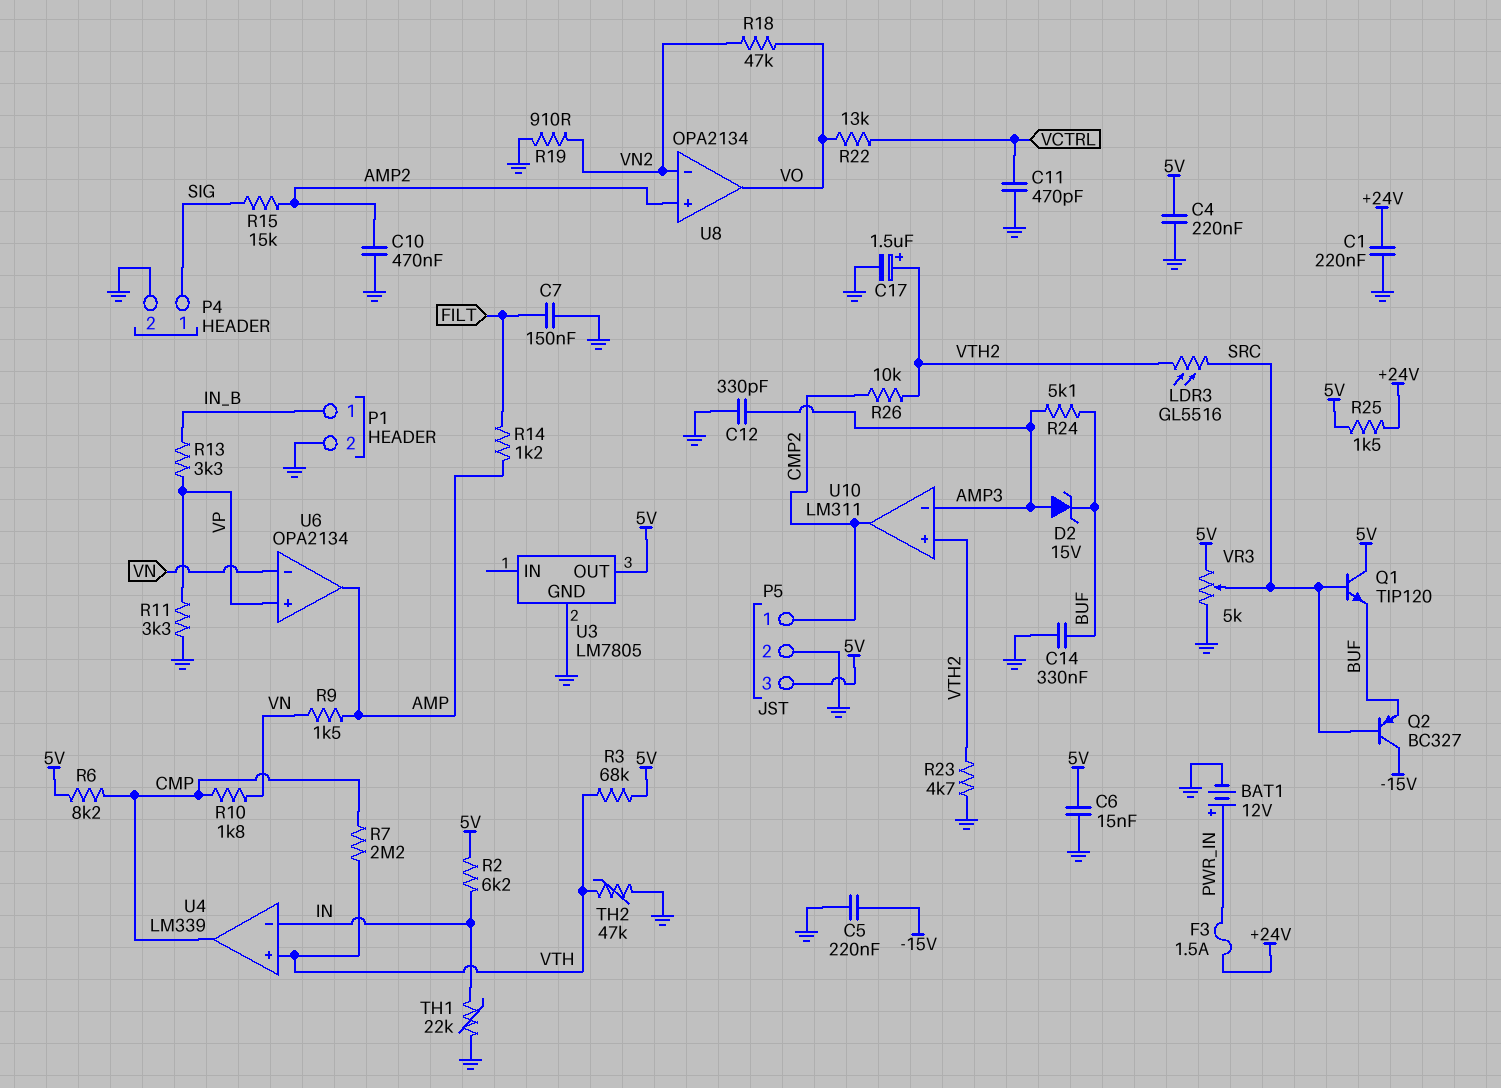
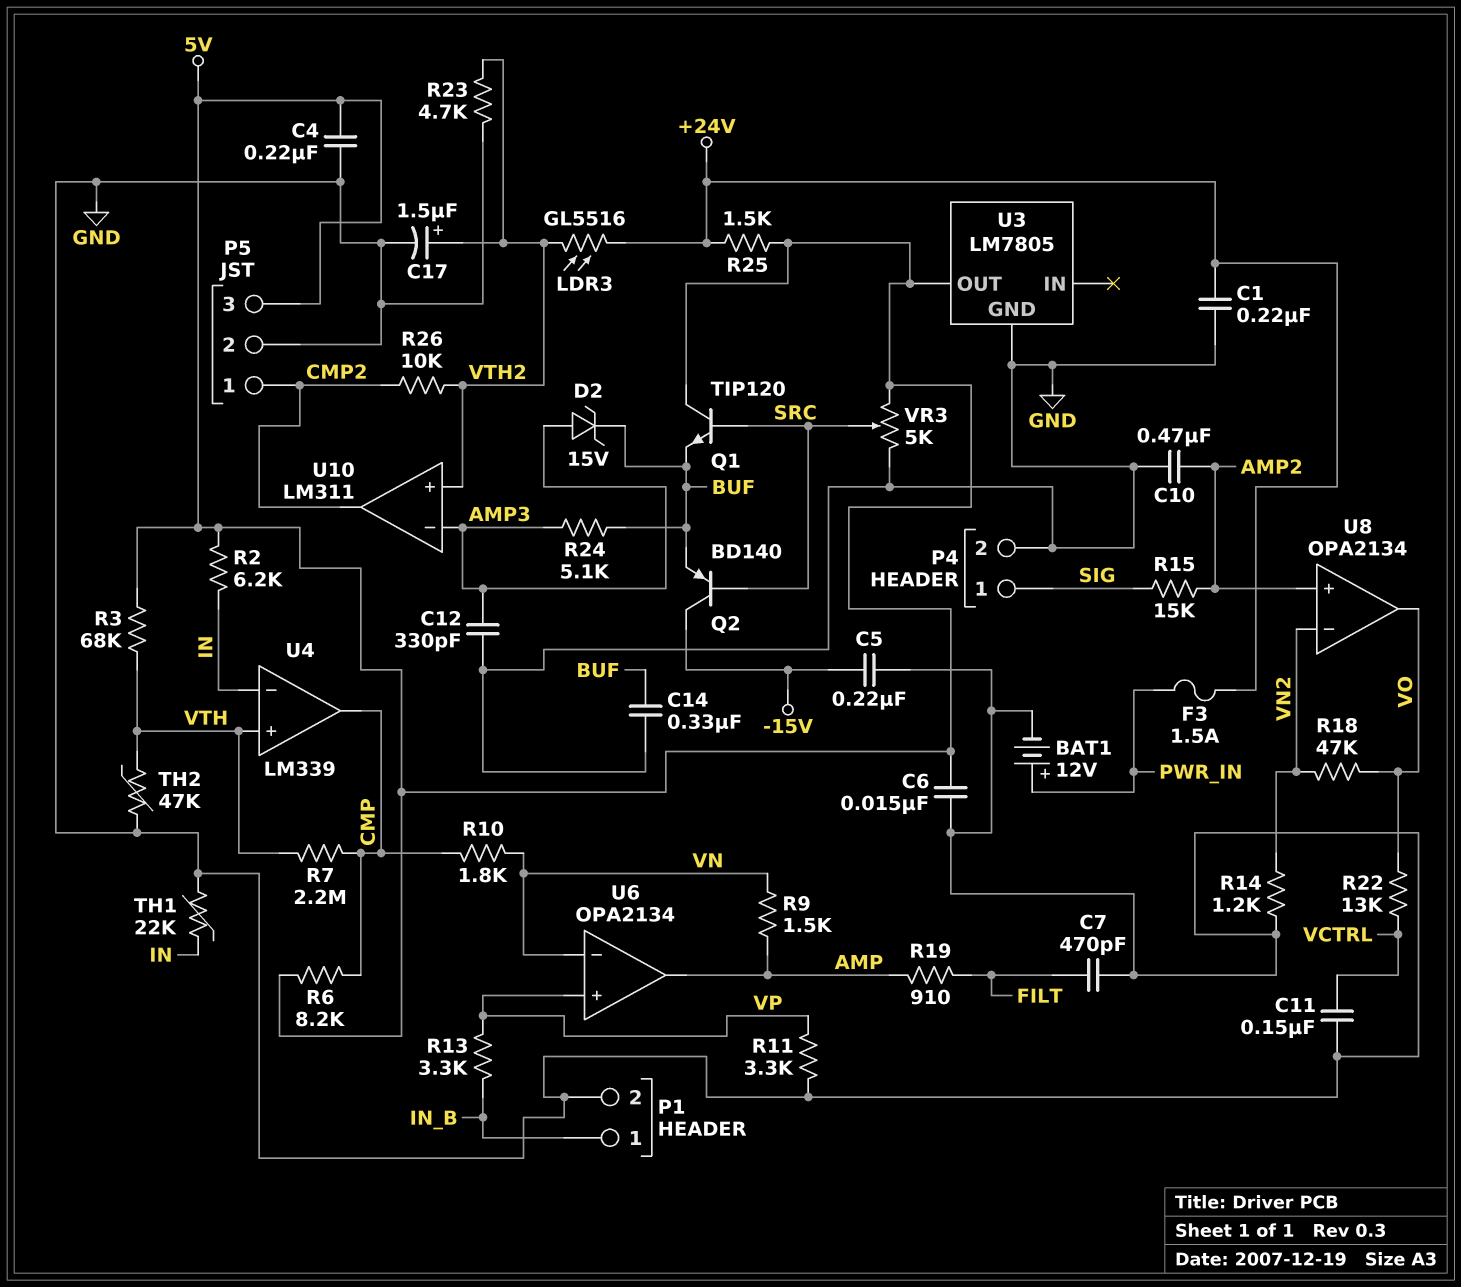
C7: 150nF (FILT, GND) -> 470pF (FILT, GND)
C11: 470pF (GND, VCTRL) -> 150nF (GND, VCTRL)
LDR3: GL5516 (SRC, VTH2) -> GL5516 (+24V, VTH2)
Q2: PNP BC327 (B SRC, C -15V, E BUF) -> PNP BD140 (B SRC, C -15V, E BUF)
R14: 1.2k (AMP, FILT) -> 1.2k (GND, VN2)
R19: 910 (GND, VN2) -> 910 (AMP, FILT)

